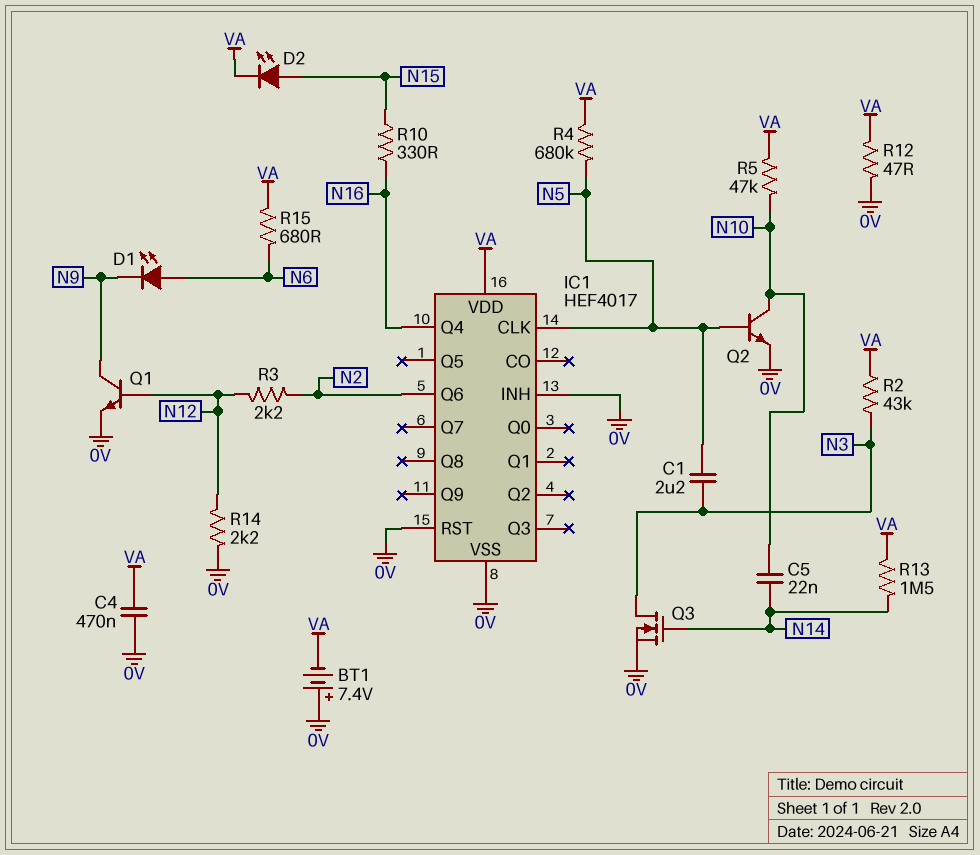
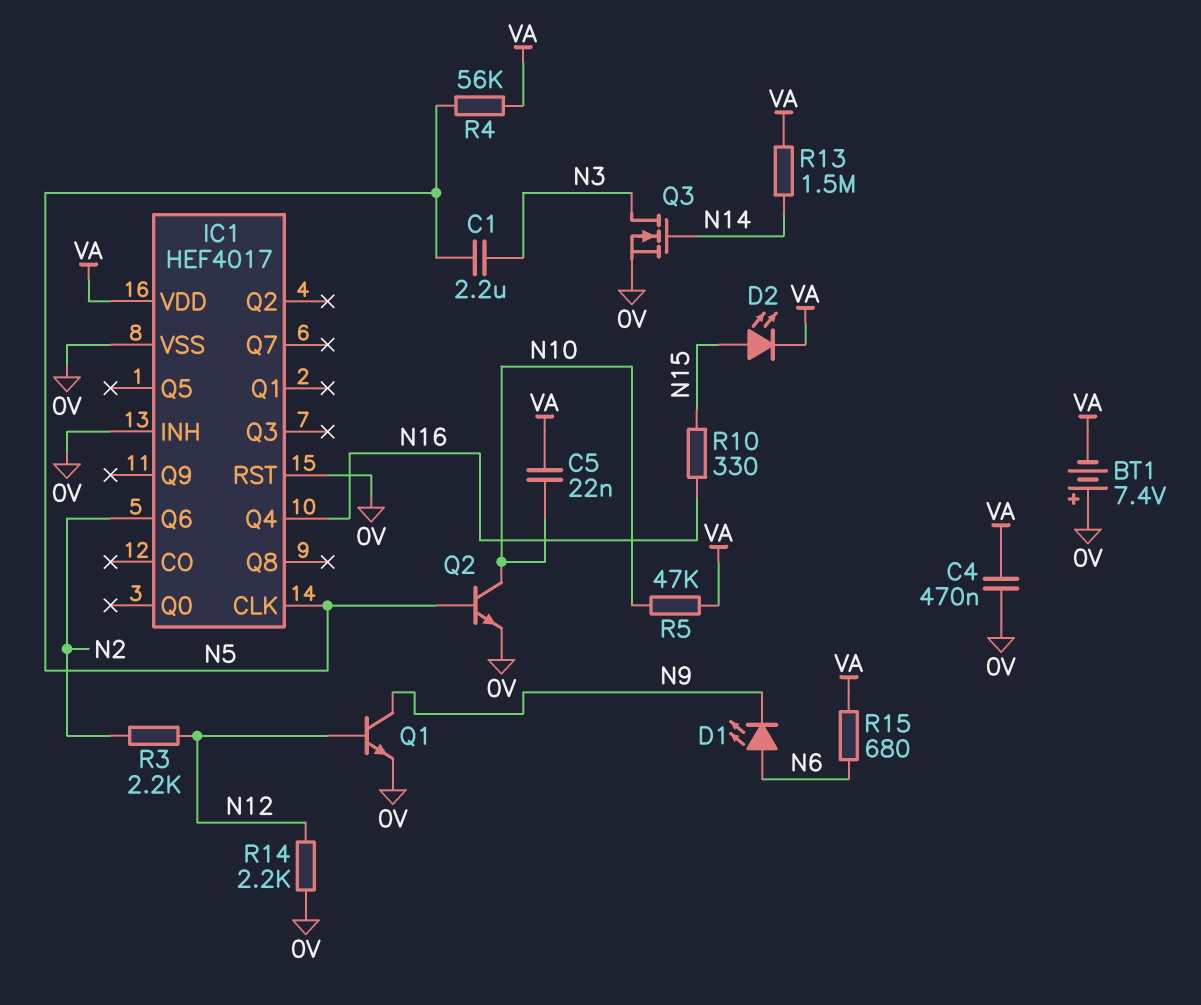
C5: 22nF (N10, N14) -> 22nF (N10, VA)
R2: 43k (N3, VA) -> none
R4: 680k (N5, VA) -> 56k (N5, VA)
R12: 47 (0V, VA) -> none

